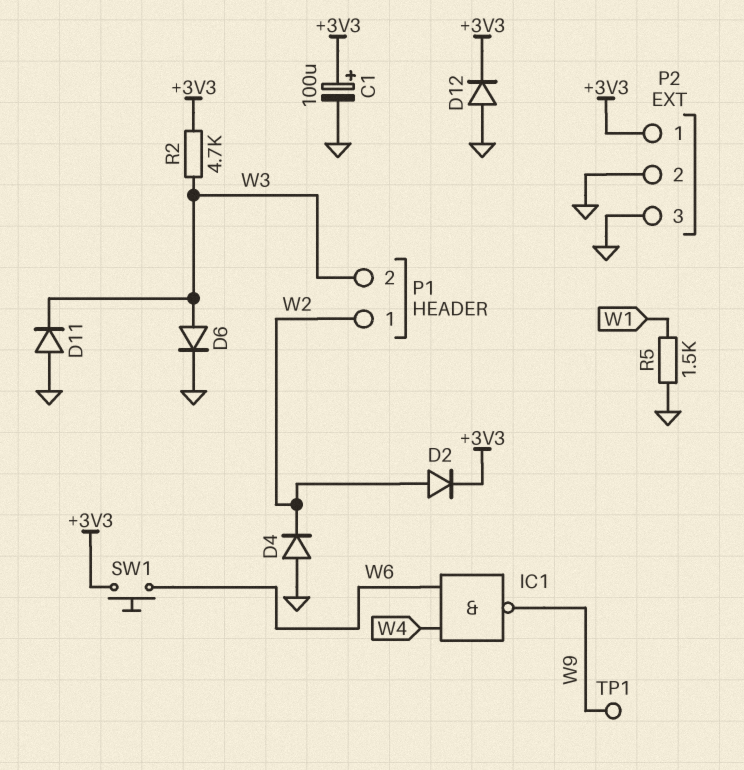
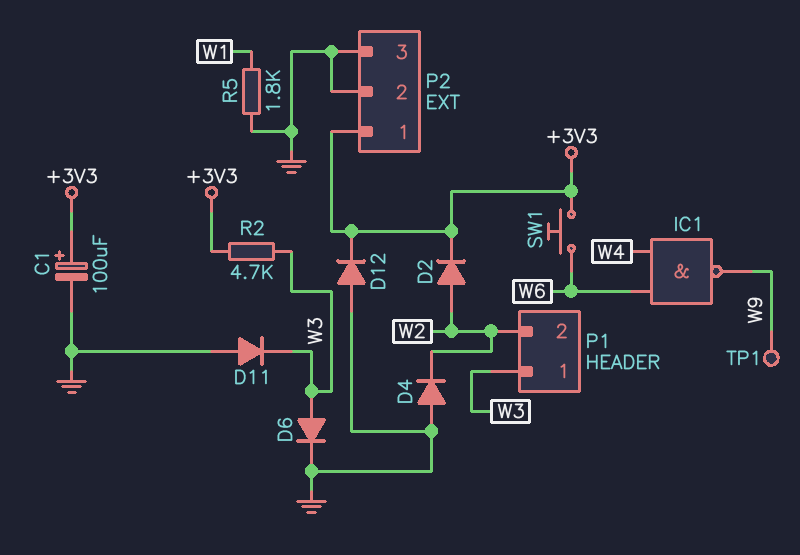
P1 pin 1: W2 -> W3
P1 pin 2: W3 -> W2
R5: 1.5k (GND, W1) -> 1.8k (GND, W1)

